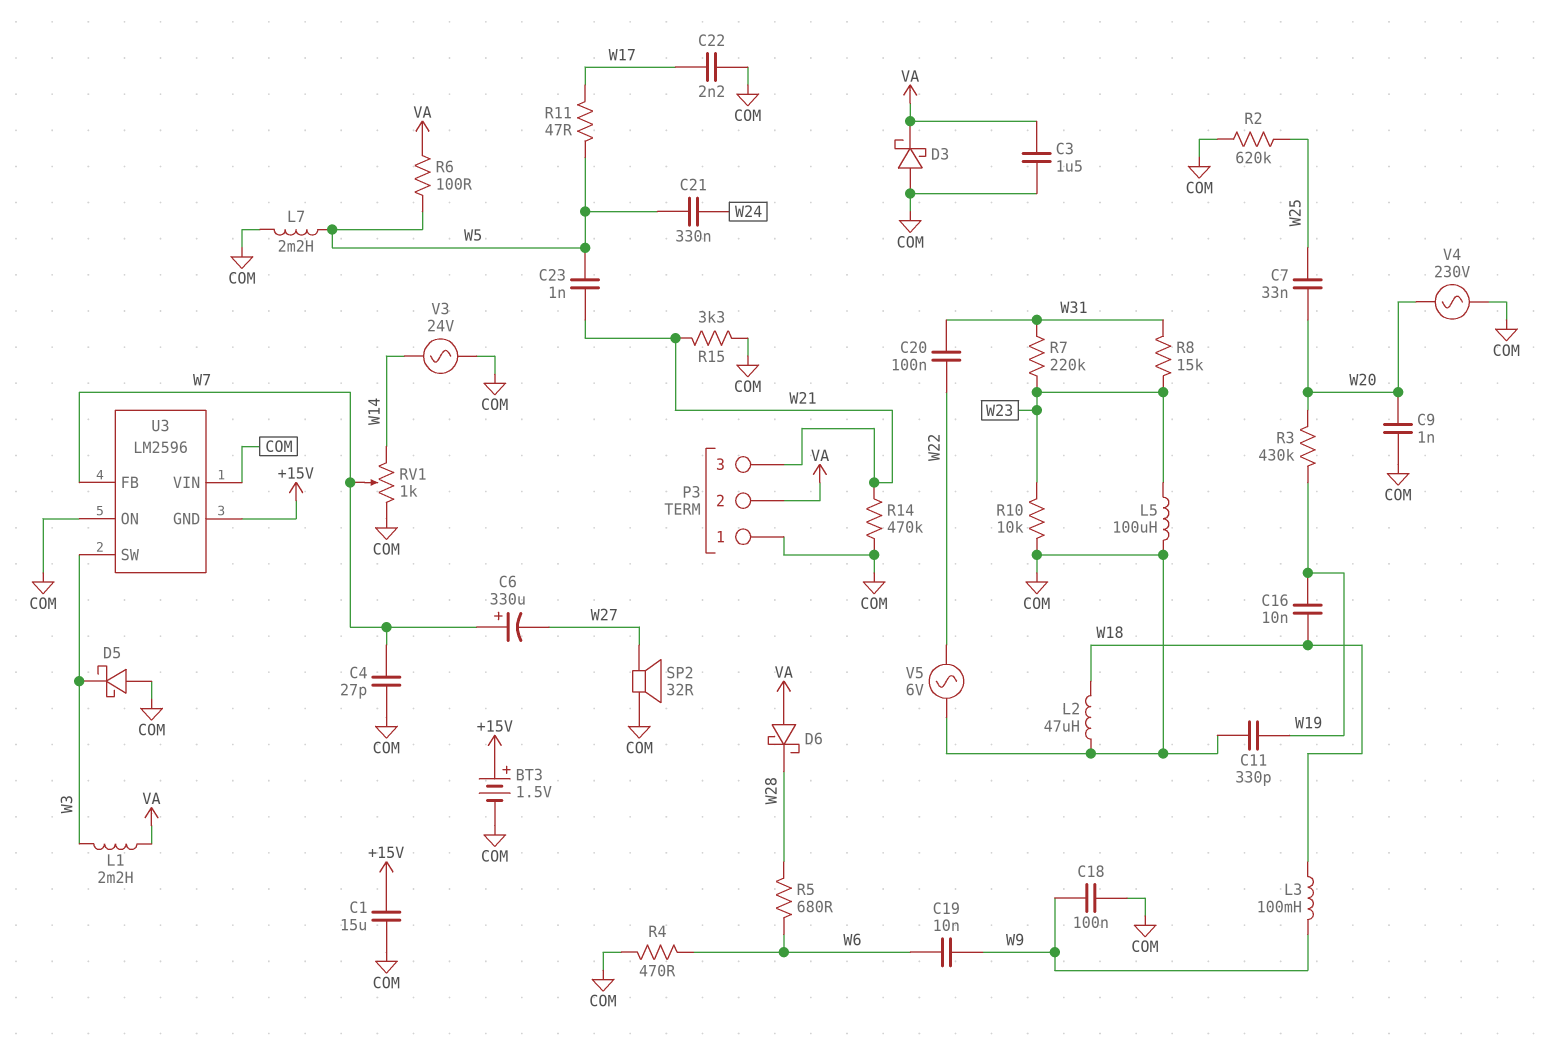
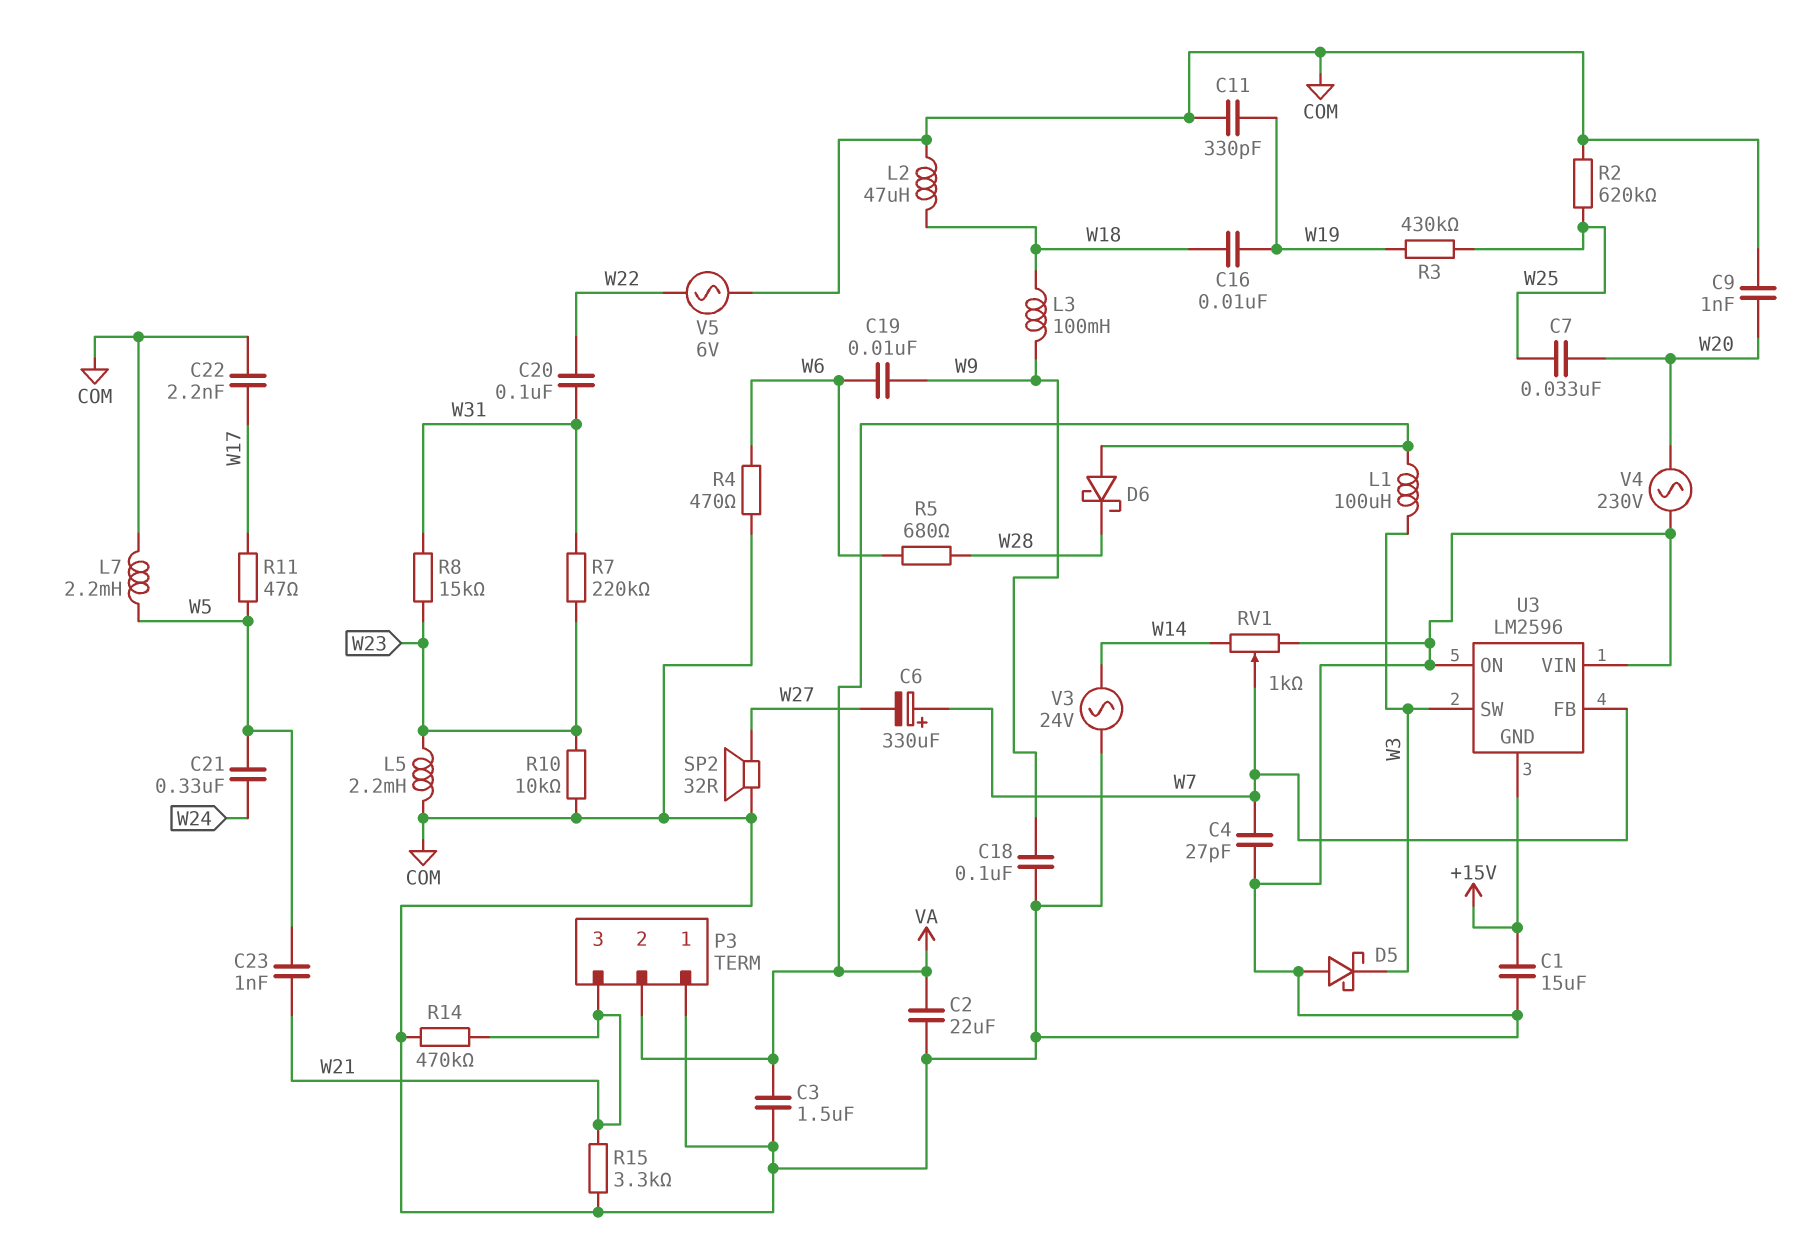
BT3: 1.5V (plus +15V, minus COM) -> none
C2: none -> 22uF (COM, VA)
D3: schottky (A COM, K VA) -> none
L1: 2.2mH (VA, W3) -> 100uH (VA, W3)
L5: 100uH (COM, W23) -> 2.2mH (COM, W23)
R3: 430k (W19, W20) -> 430k (W19, W25)
R6: 100 (VA, W5) -> none

